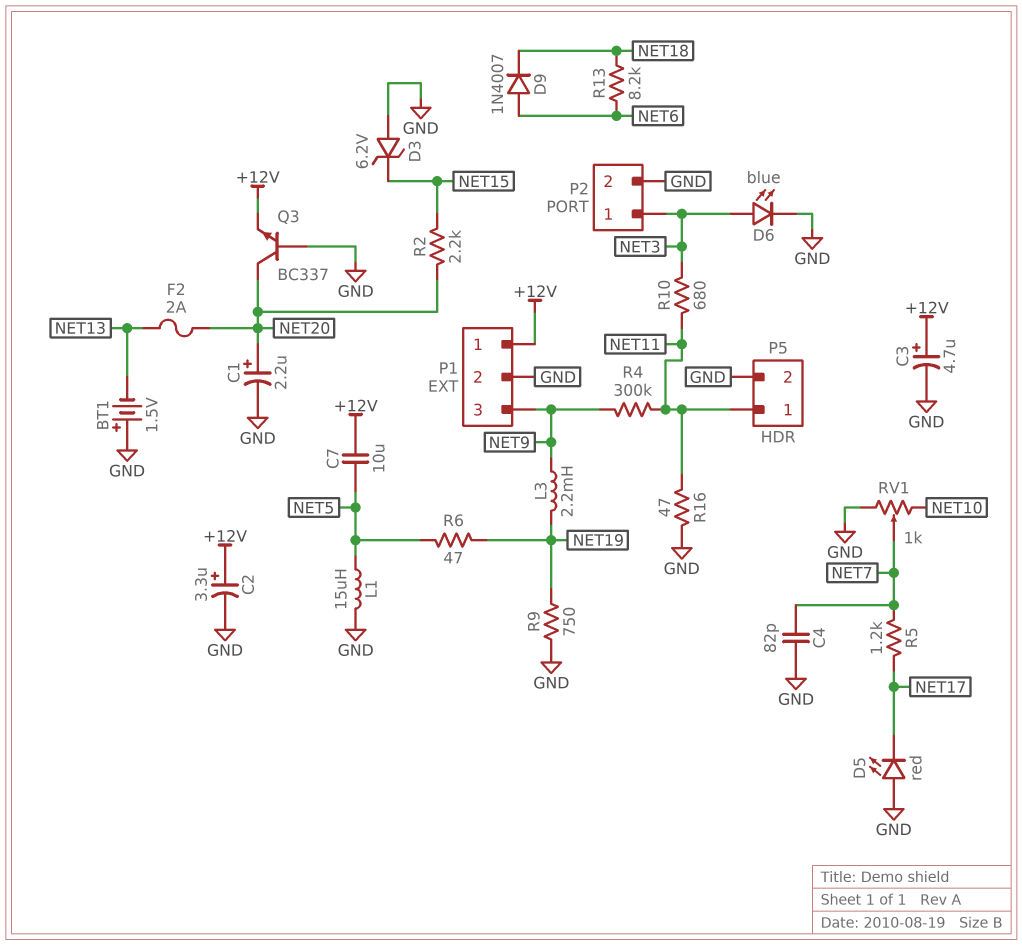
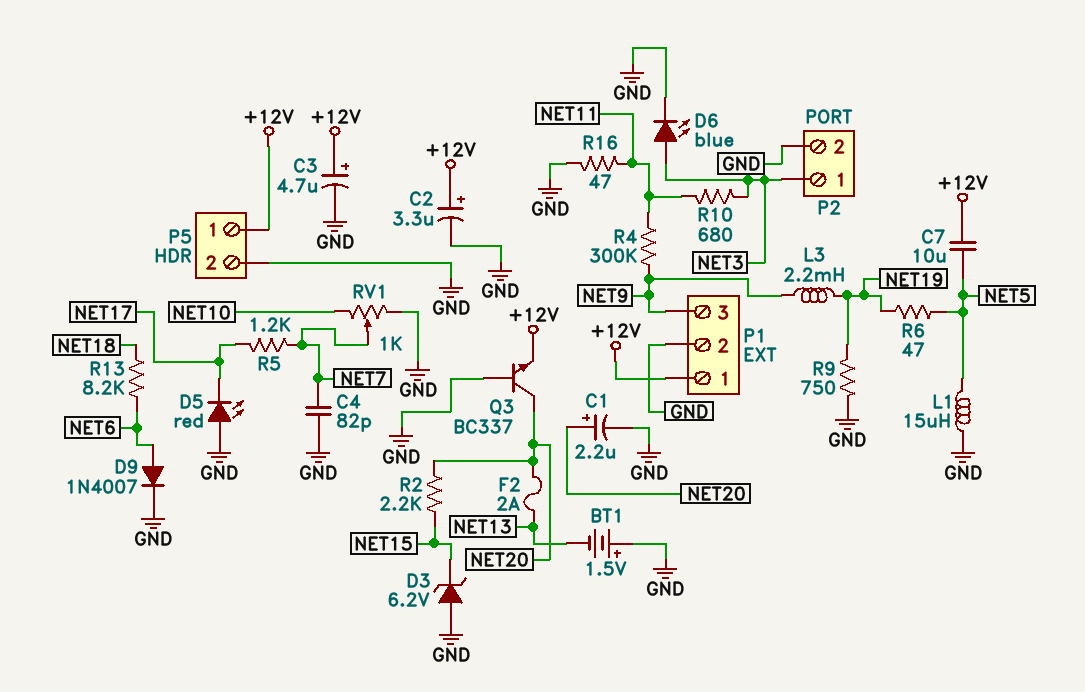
D9: diode 1N4007 (A NET6, K NET18) -> diode 1N4007 (A NET6, K GND)
P5 pin 1: NET11 -> +12V

